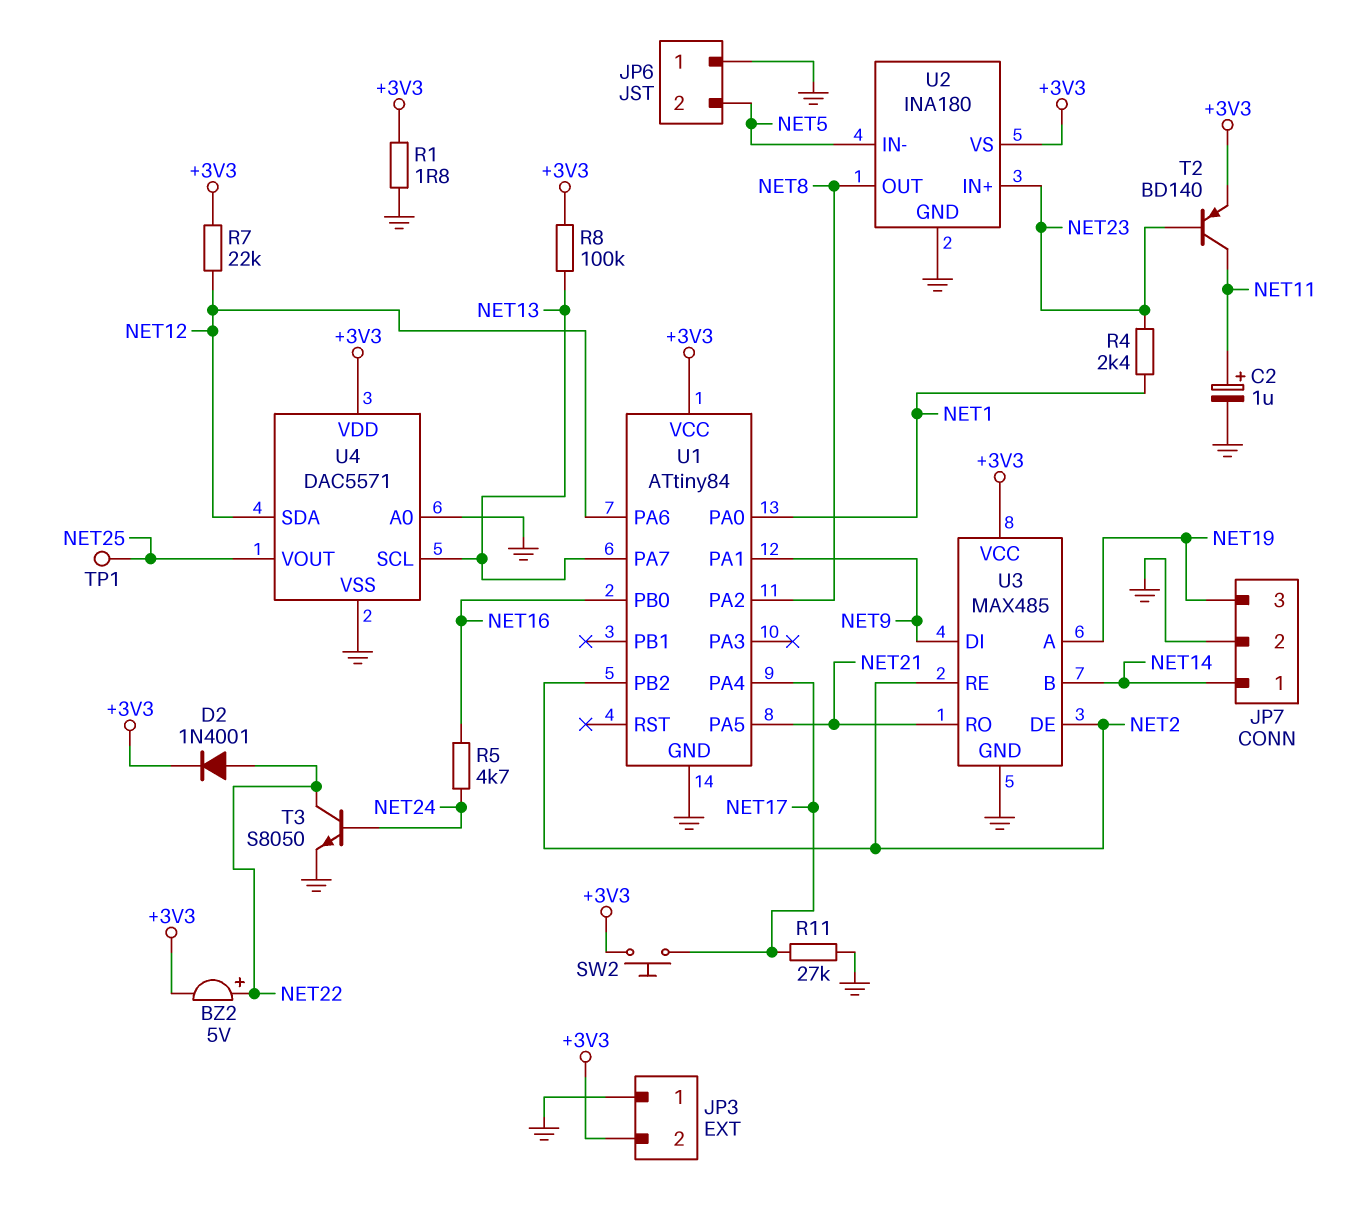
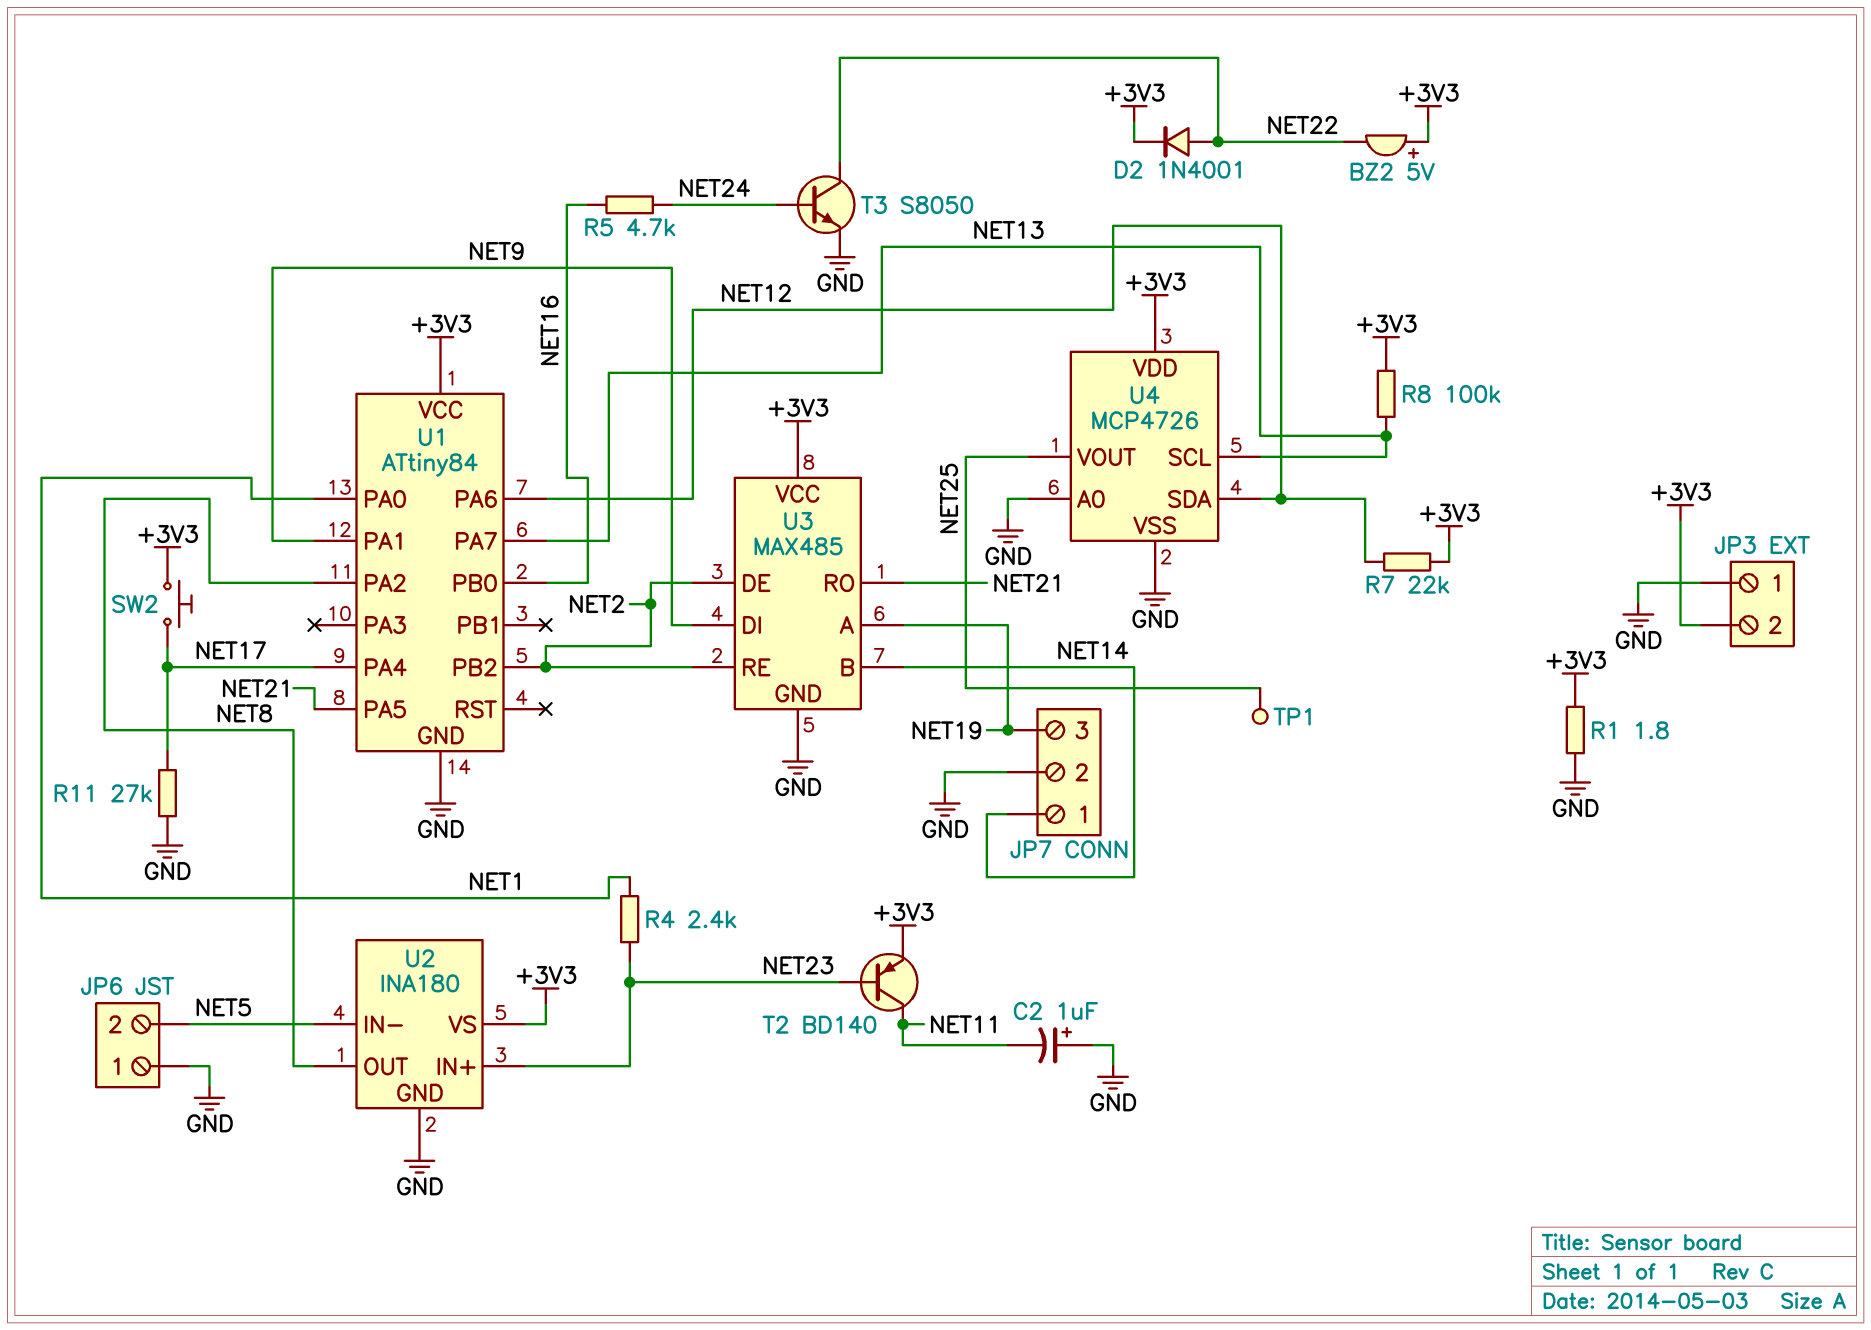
BZ2: buzzer 5V (plus NET22, minus +3V3) -> buzzer 5V (plus +3V3, minus NET22)
C2: 1uF (plus NET11, minus GND) -> 1uF (plus GND, minus NET11)
U4: DAC5571 -> MCP4726

